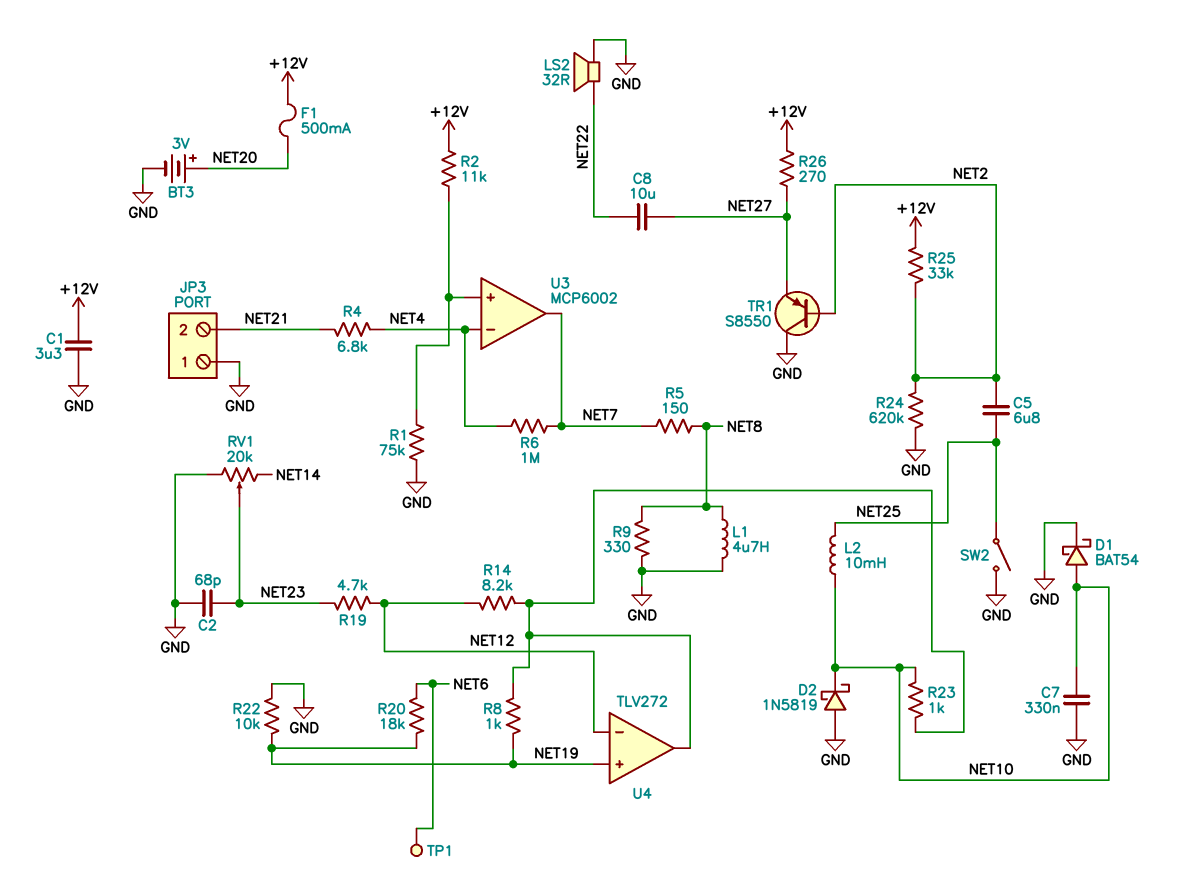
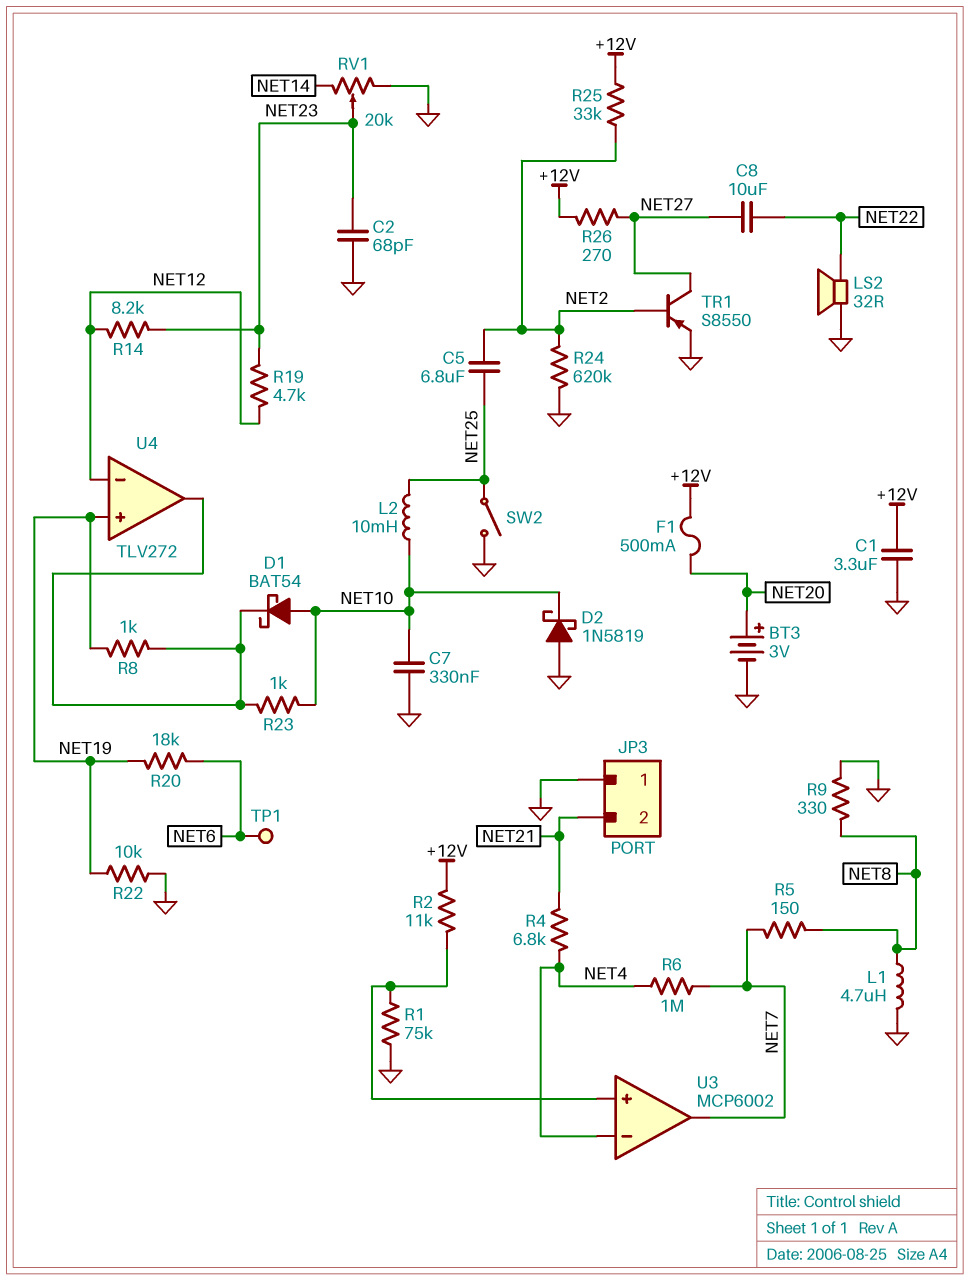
D1: schottky BAT54 (A NET10, K GND) -> schottky BAT54 (A NET10, K U4/out)
R14: 8.2k (NET12, U4/out) -> 8.2k (NET12, NET23)
TR1: PNP S8550 (B NET2, C GND, E NET27) -> PNP S8550 (B NET2, C NET27, E GND)

